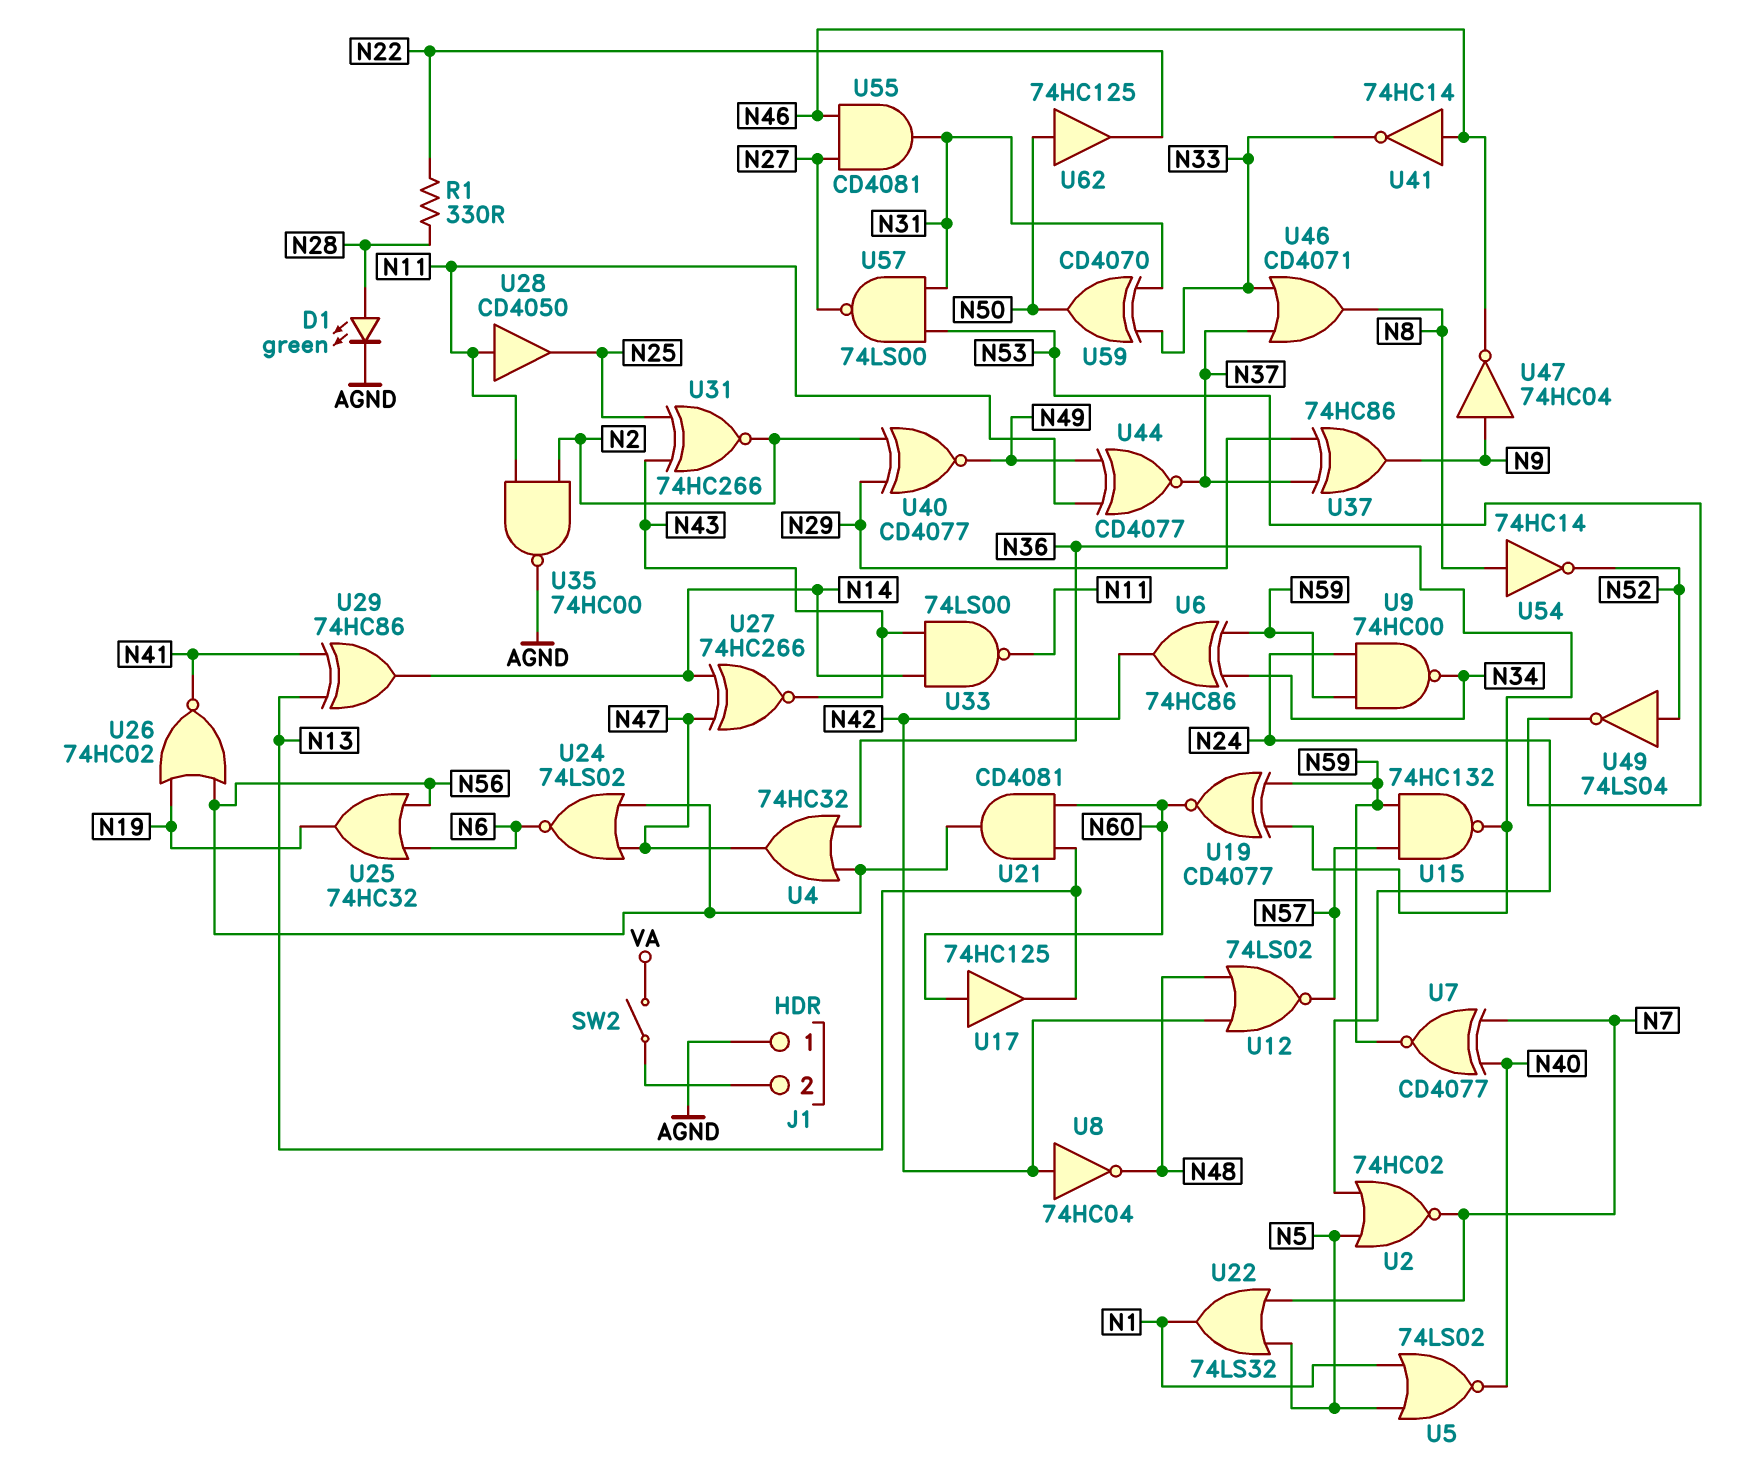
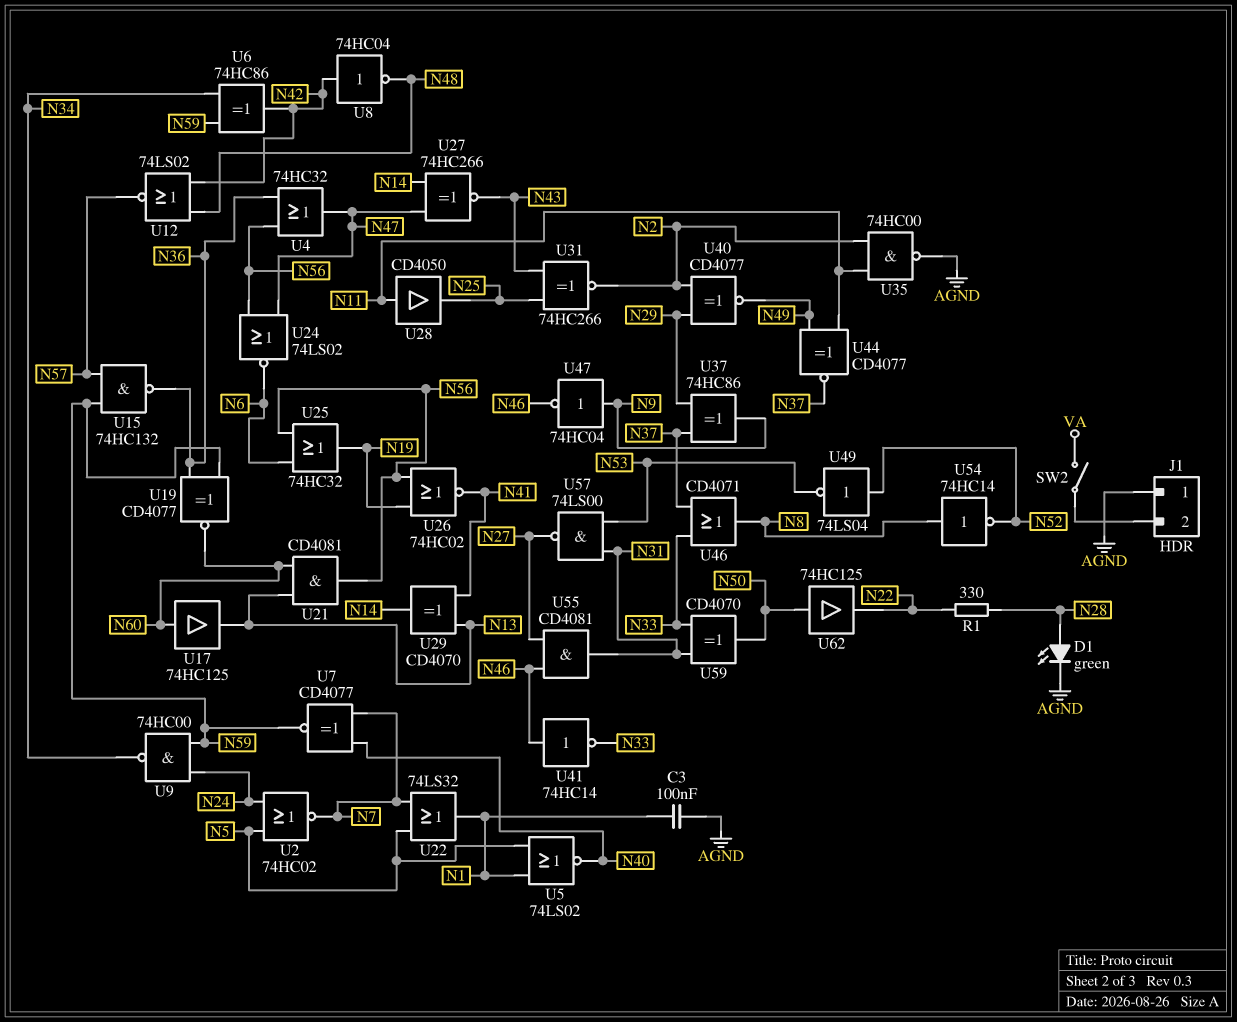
C3: none -> 100nF (AGND, N1)
U29: XOR 74HC86 (in N13, in N41, out N14) -> XOR CD4070 (in N13, in N41, out N14)
U33: NAND 74LS00 (in N14, in N43, out N11) -> none

